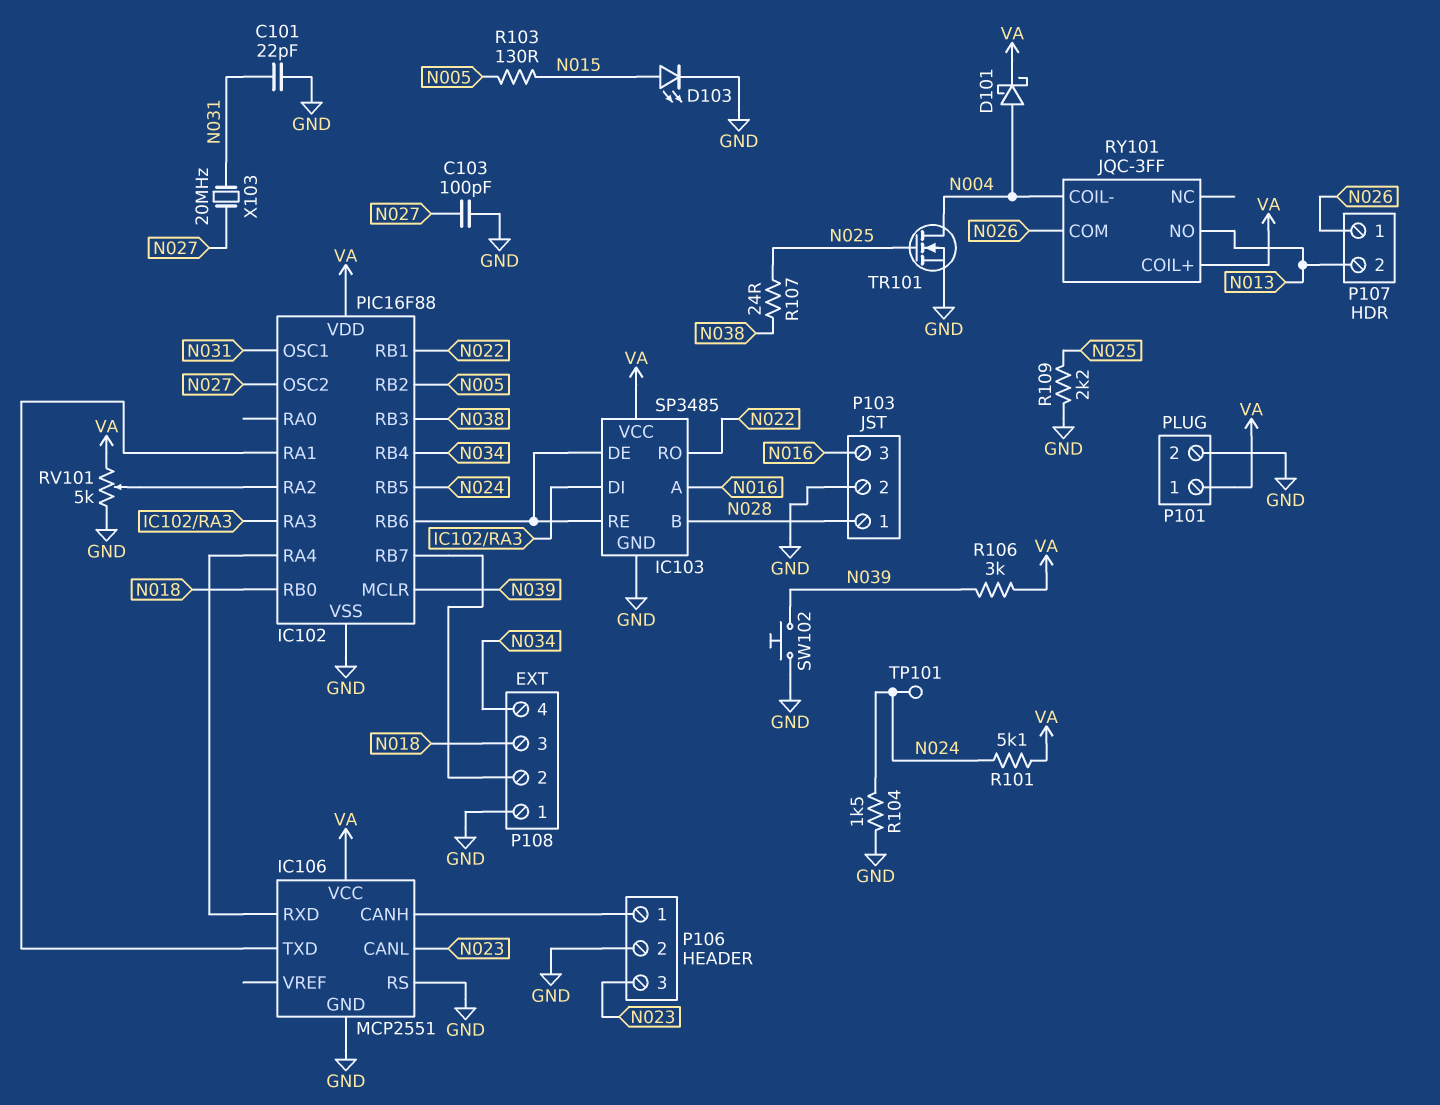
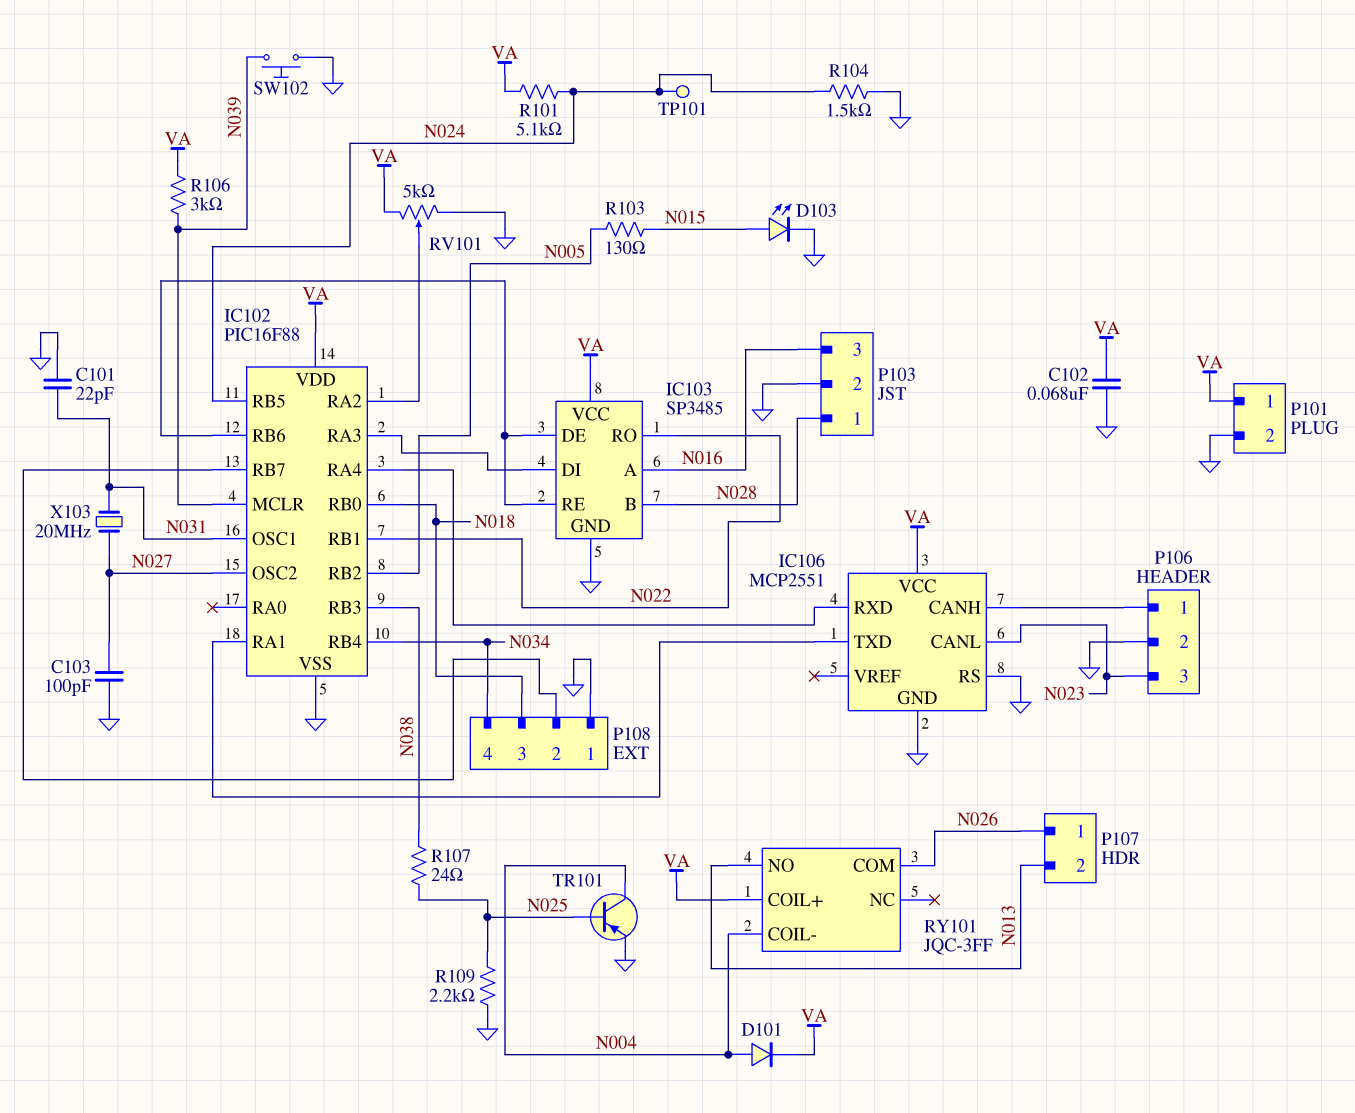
C102: none -> 68nF (GND, VA)
D101: schottky (A N004, K VA) -> diode (A N004, K VA)
TR101: NMOS (G N025, D N004, S GND) -> PNP (B N025, C N004, E GND)

